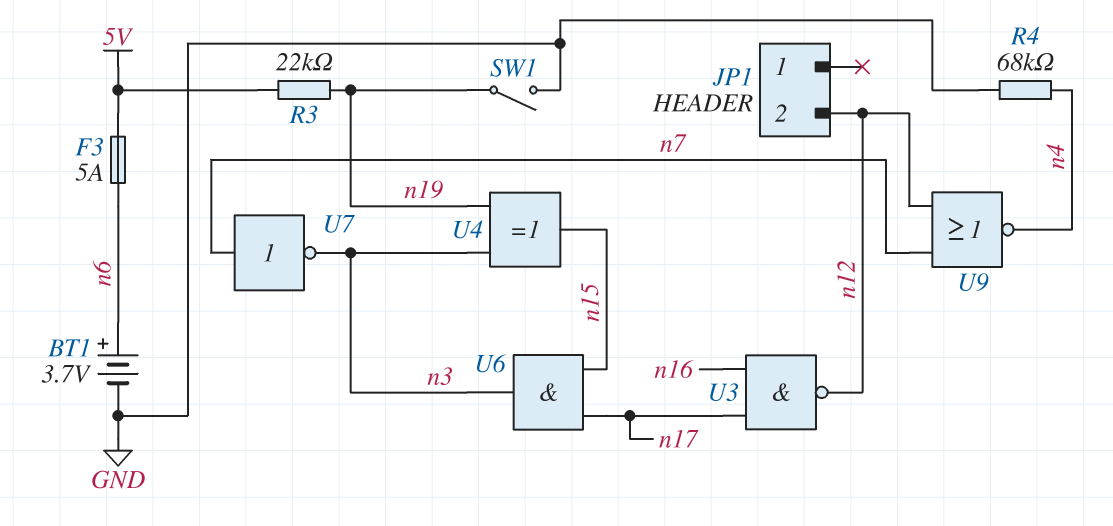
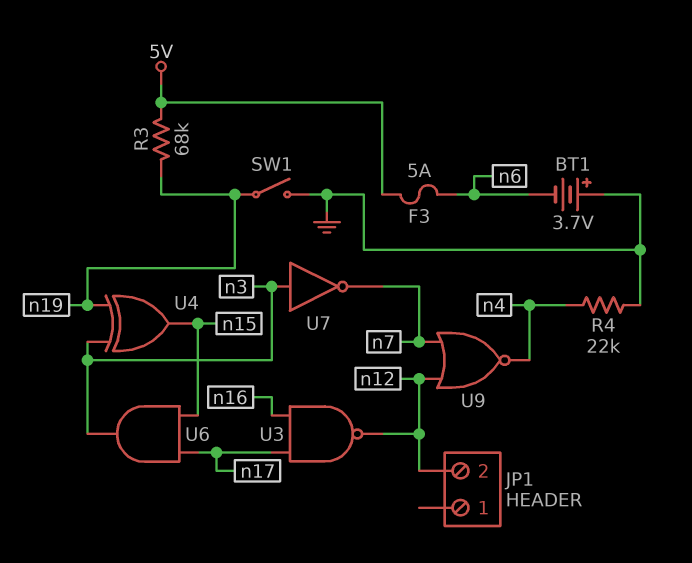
BT1: 3.7V (plus n6, minus GND) -> 3.7V (plus GND, minus n6)
R3: 22k (5V, n19) -> 68k (5V, n19)
R4: 68k (GND, n4) -> 22k (GND, n4)
U7: NOT (in n7, out n3) -> NOT (in n3, out n7)

